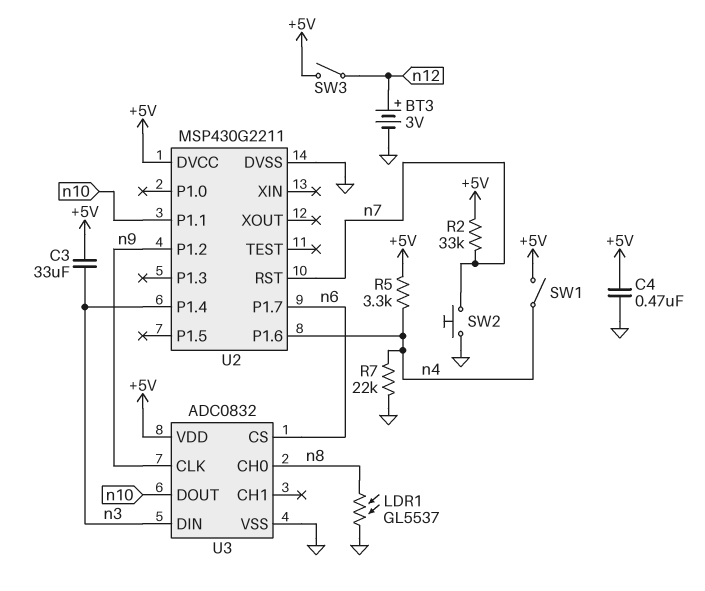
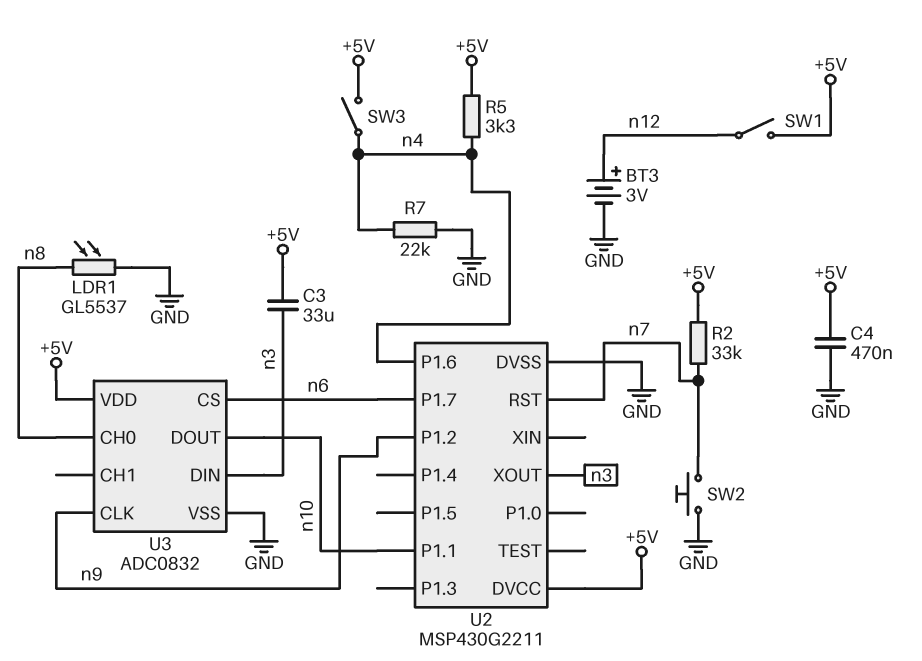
SW1: switch (+5V, n4) -> switch (+5V, n12)
SW3: switch (+5V, n12) -> switch (+5V, n4)
U2 pin P1.4: n3 -> none
U2 pin XOUT: none -> n3

